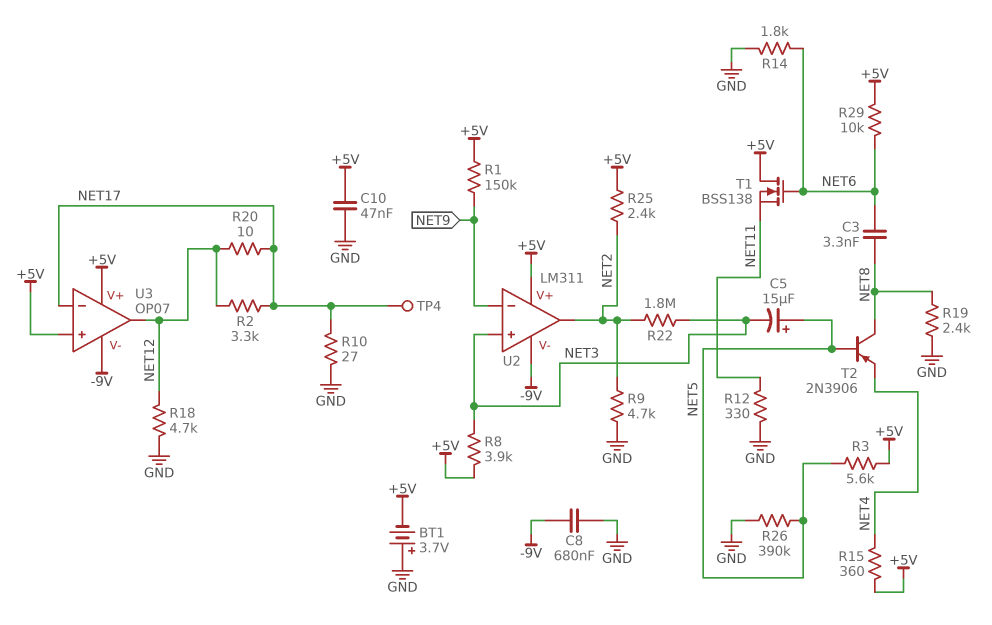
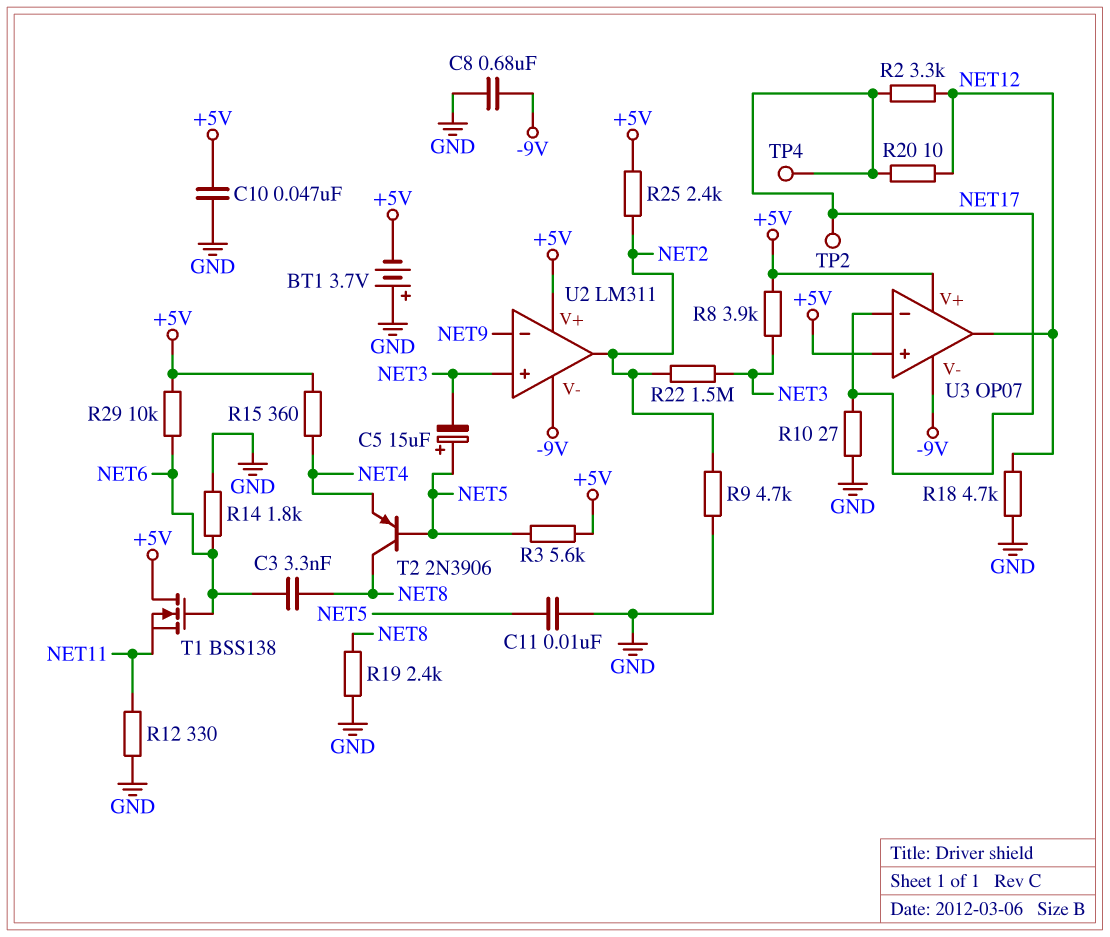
C11: none -> 10nF (GND, NET5)
R1: 150k (+5V, NET9) -> none
R22: 1.8M (NET2, NET3) -> 1.5M (NET2, NET3)
R26: 390k (GND, NET5) -> none
TP2: none -> test point (NET17)

